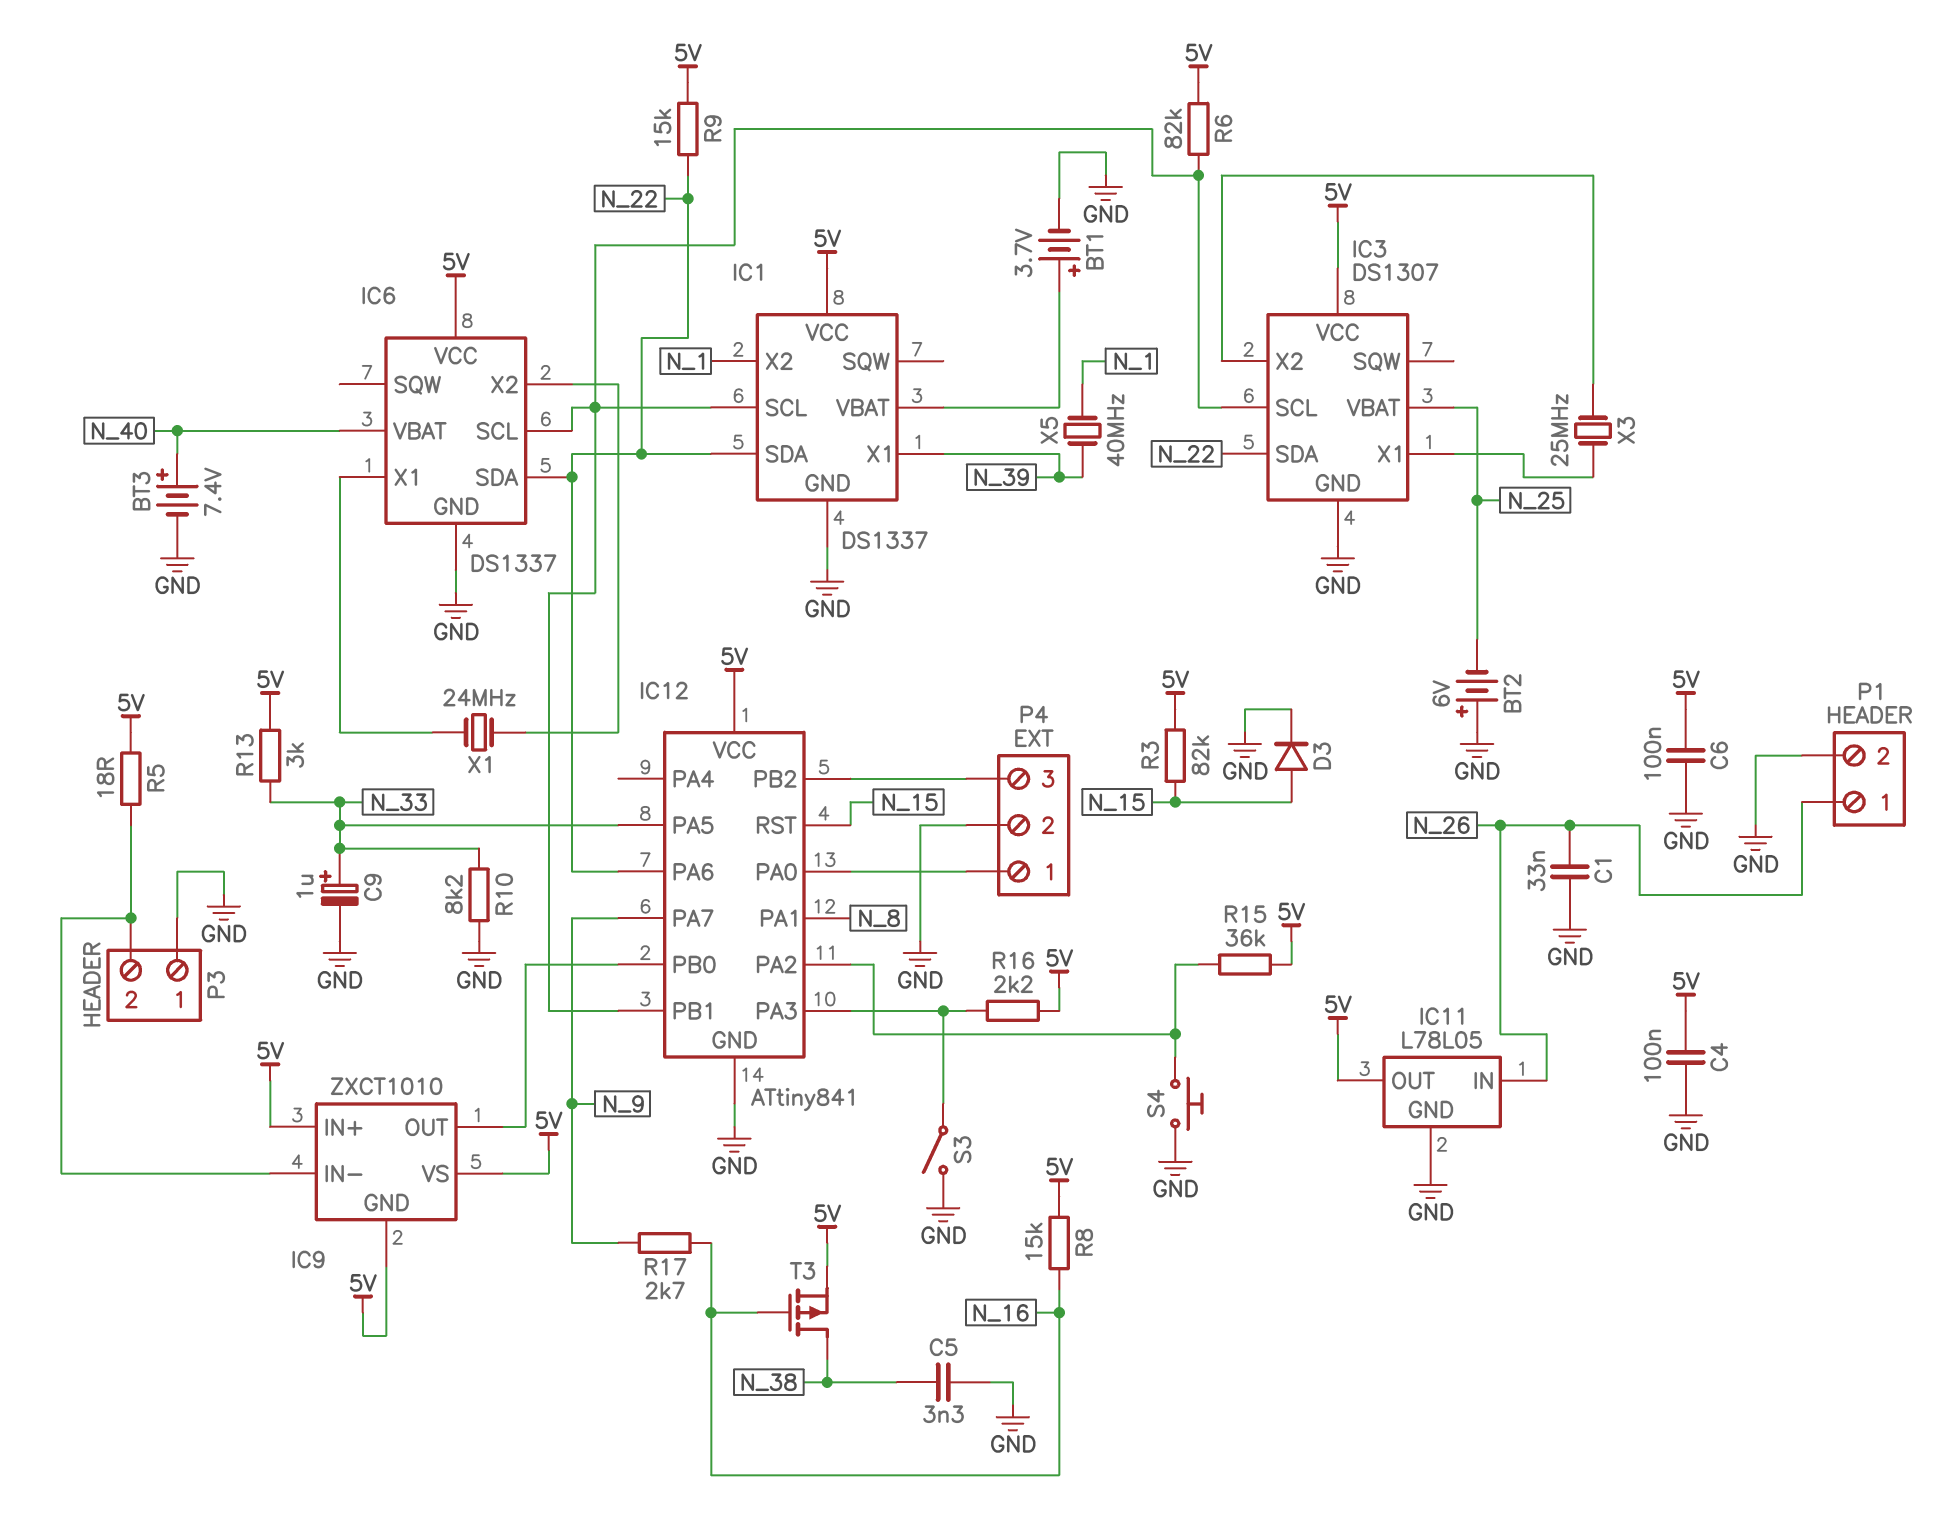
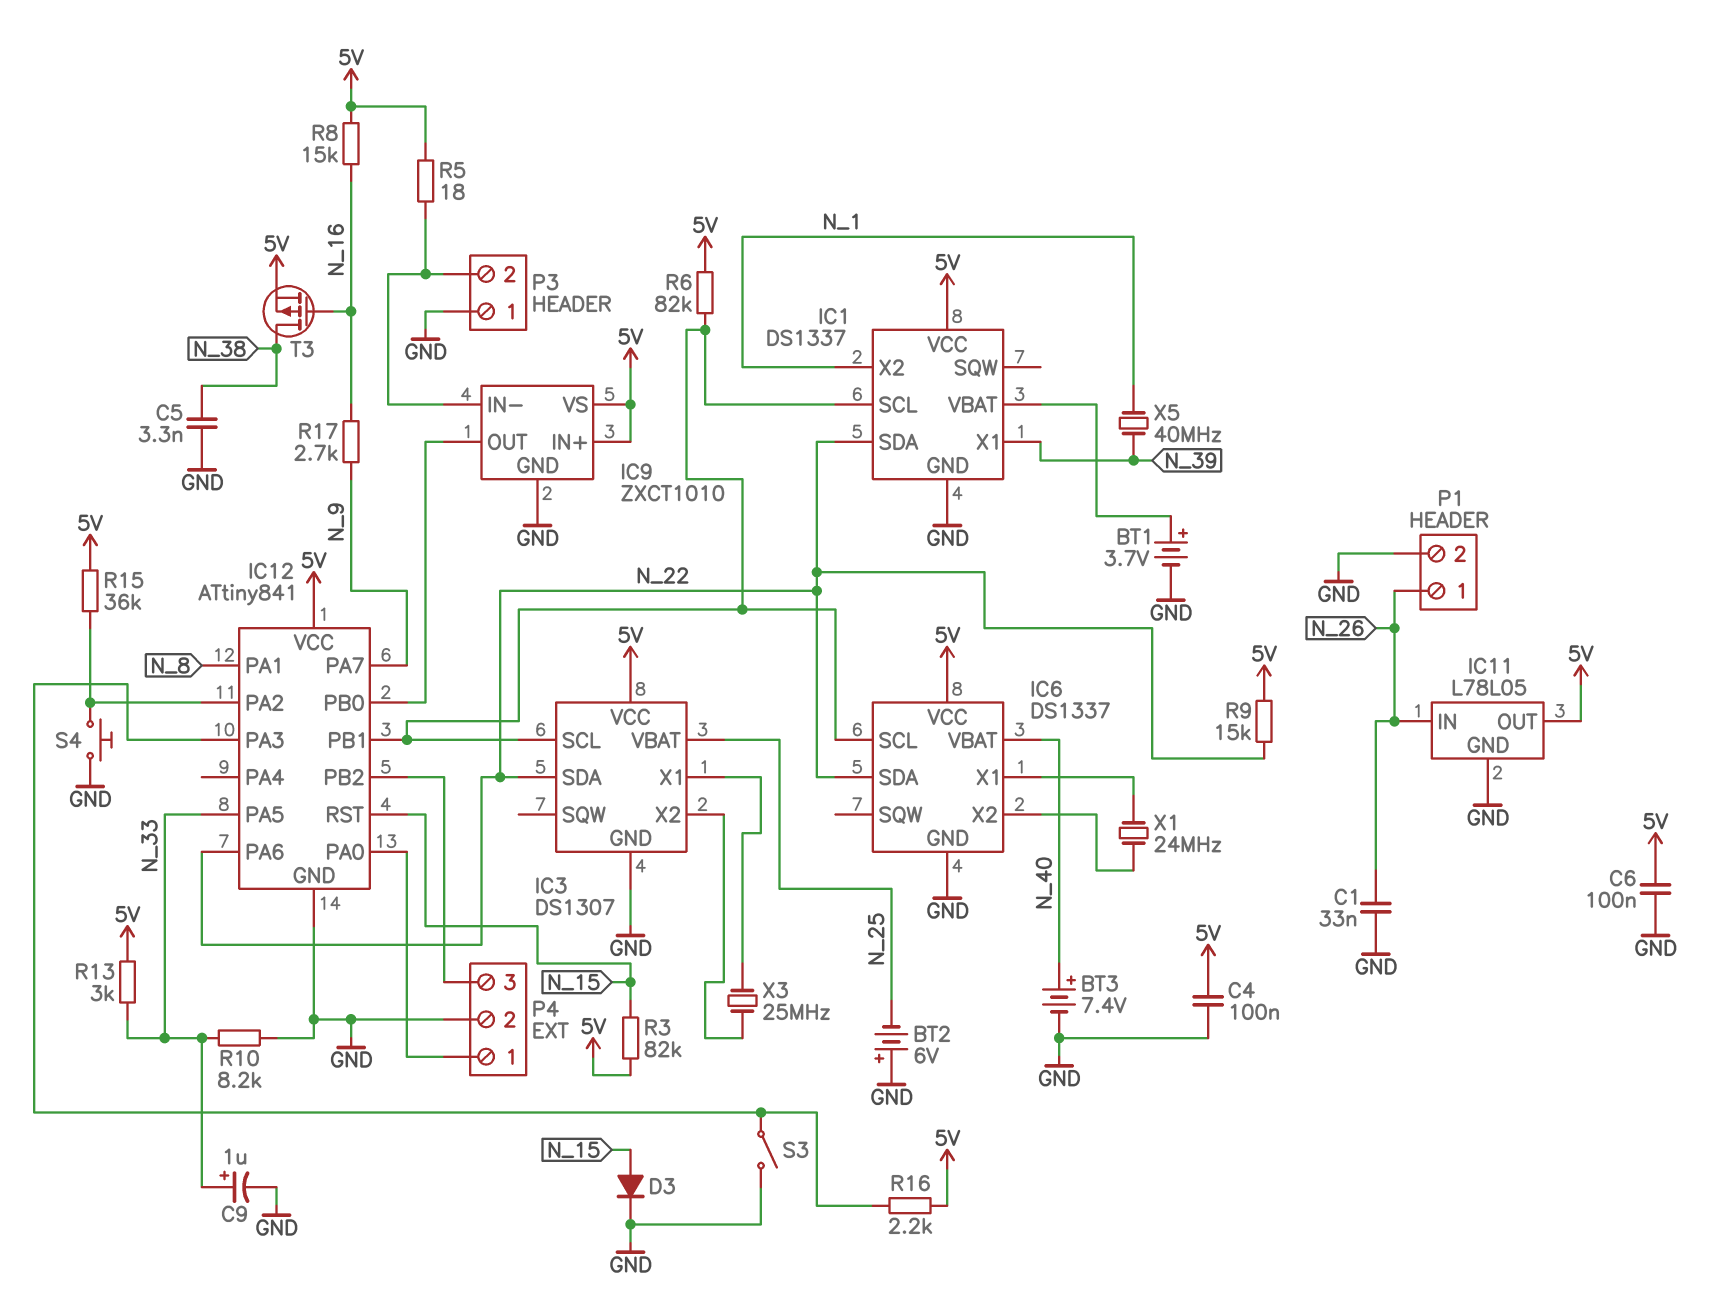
IC9 pin GND: 5V -> GND

